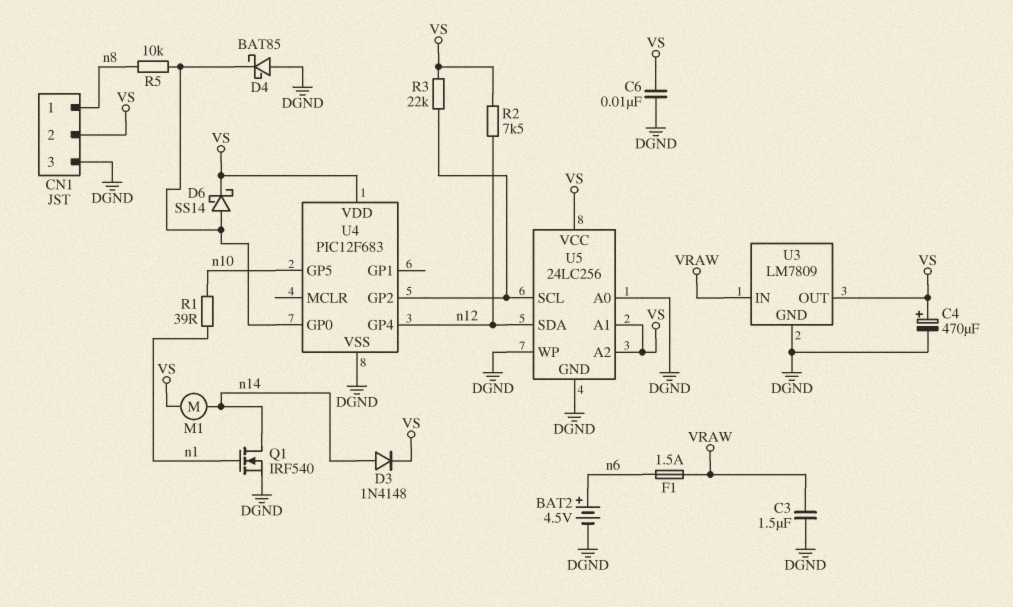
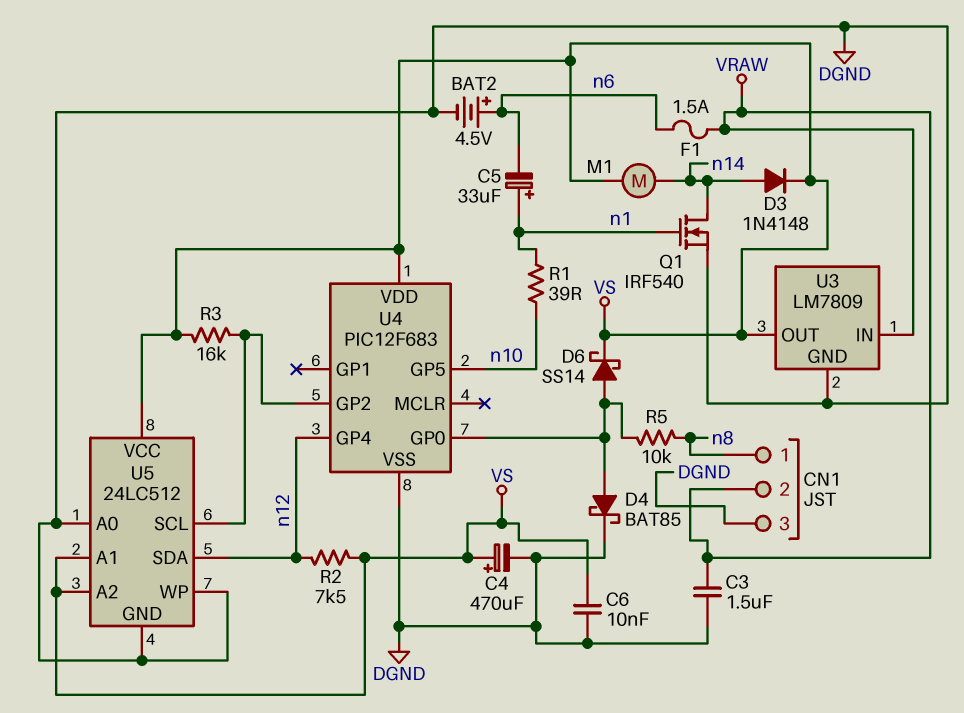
C5: none -> 33uF (plus n1, minus n6)
CN1 pin 2: VS -> VRAW
D4: schottky BAT85 (A DGND, K U4/GP0) -> schottky BAT85 (A U4/GP0, K DGND)
R3: 22k (U4/GP2, VS) -> 16k (U4/GP2, VS)
U5: 24LC256 -> 24LC512

